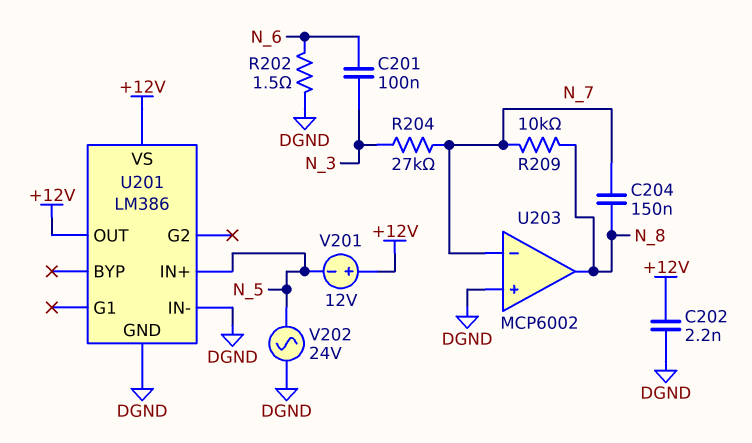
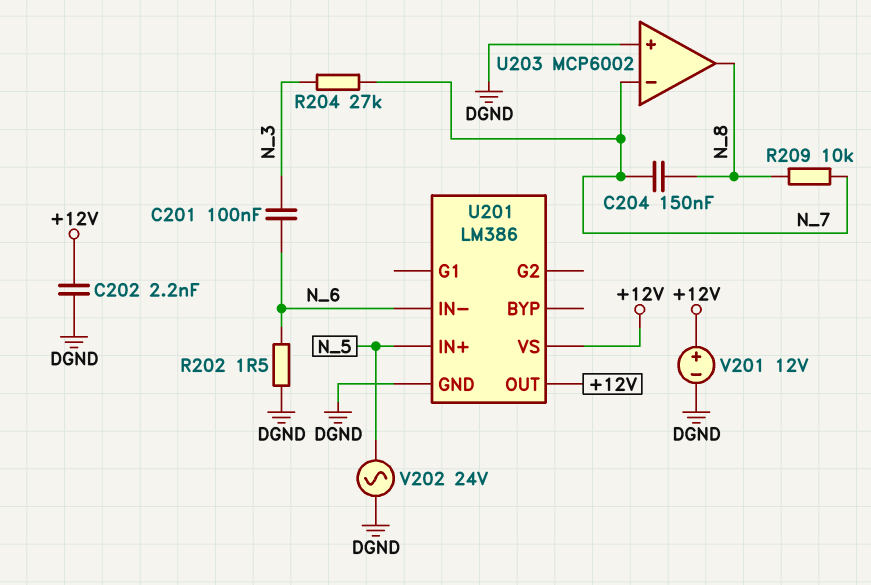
U201 pin IN-: DGND -> N_6
V201: 12V (plus +12V, minus N_5) -> 12V (plus +12V, minus DGND)

